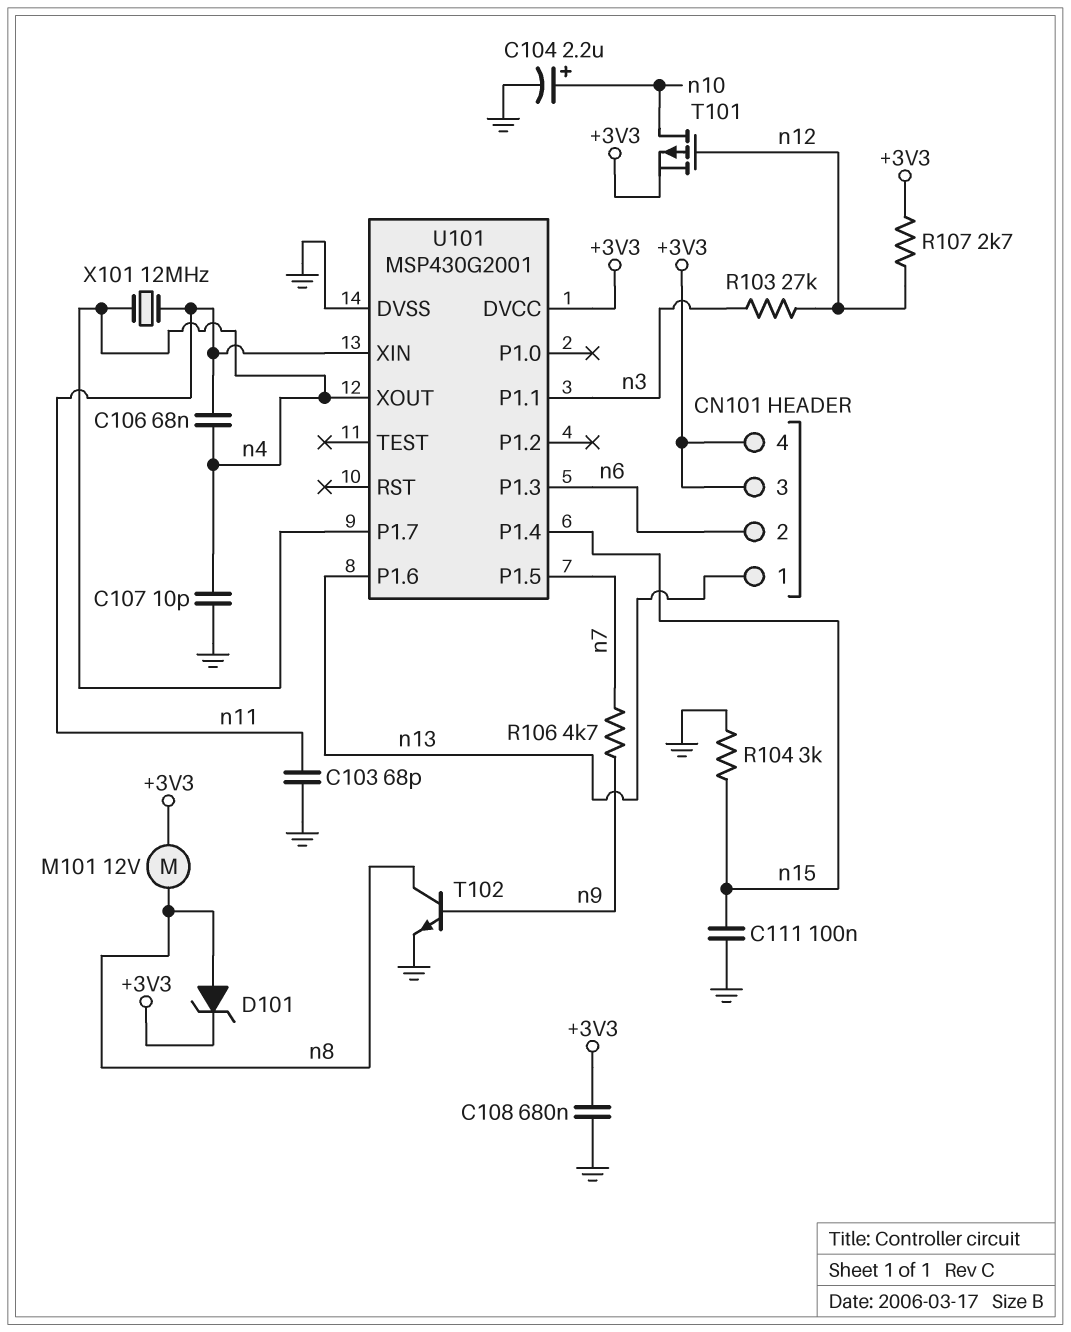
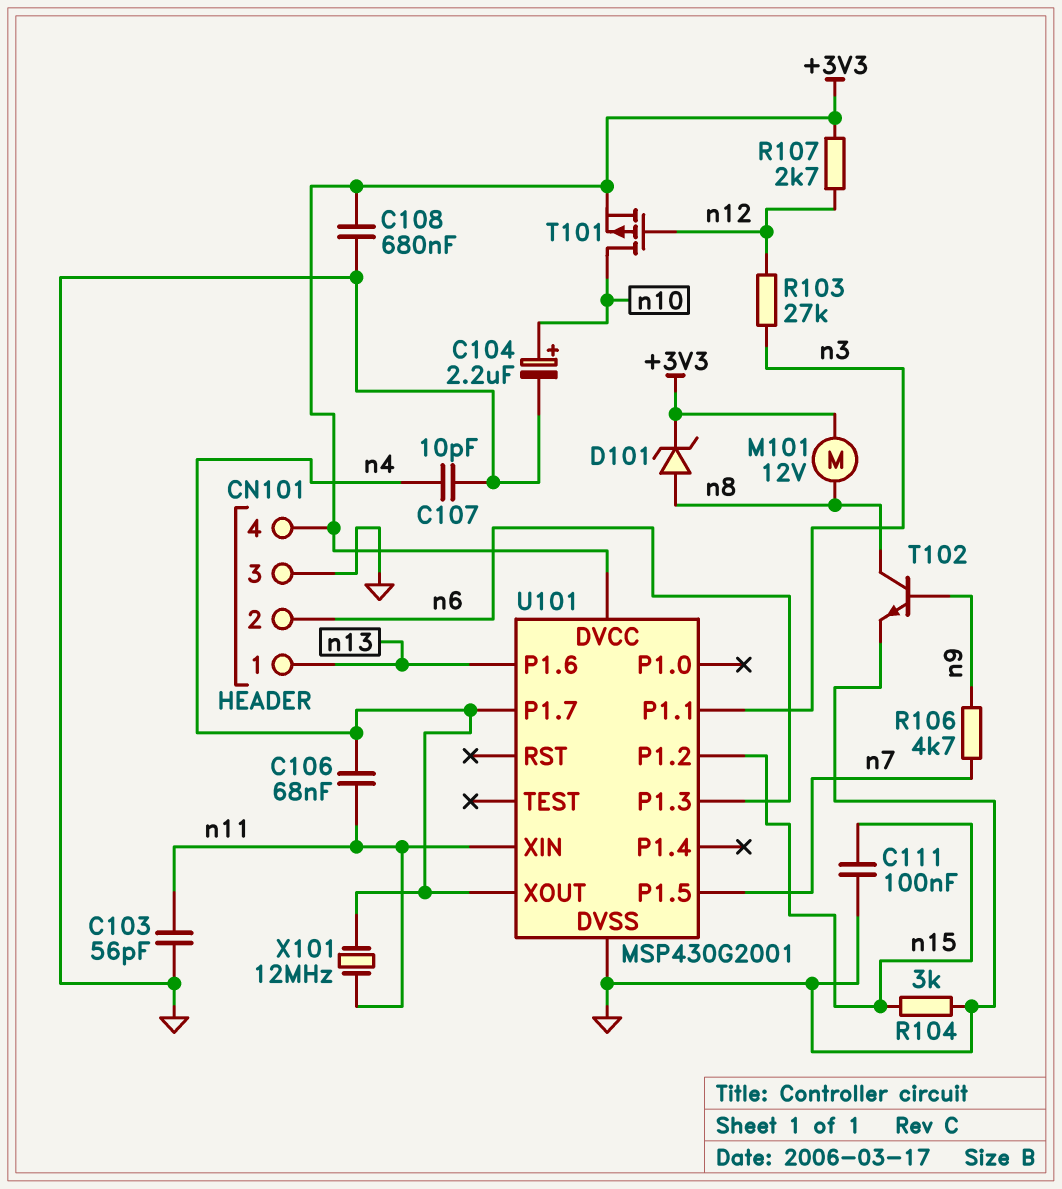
C103: 68pF (GND, n11) -> 56pF (GND, n11)
CN101 pin 3: +3V3 -> GND
U101 pin P1.2: none -> n15
U101 pin P1.4: n15 -> none

